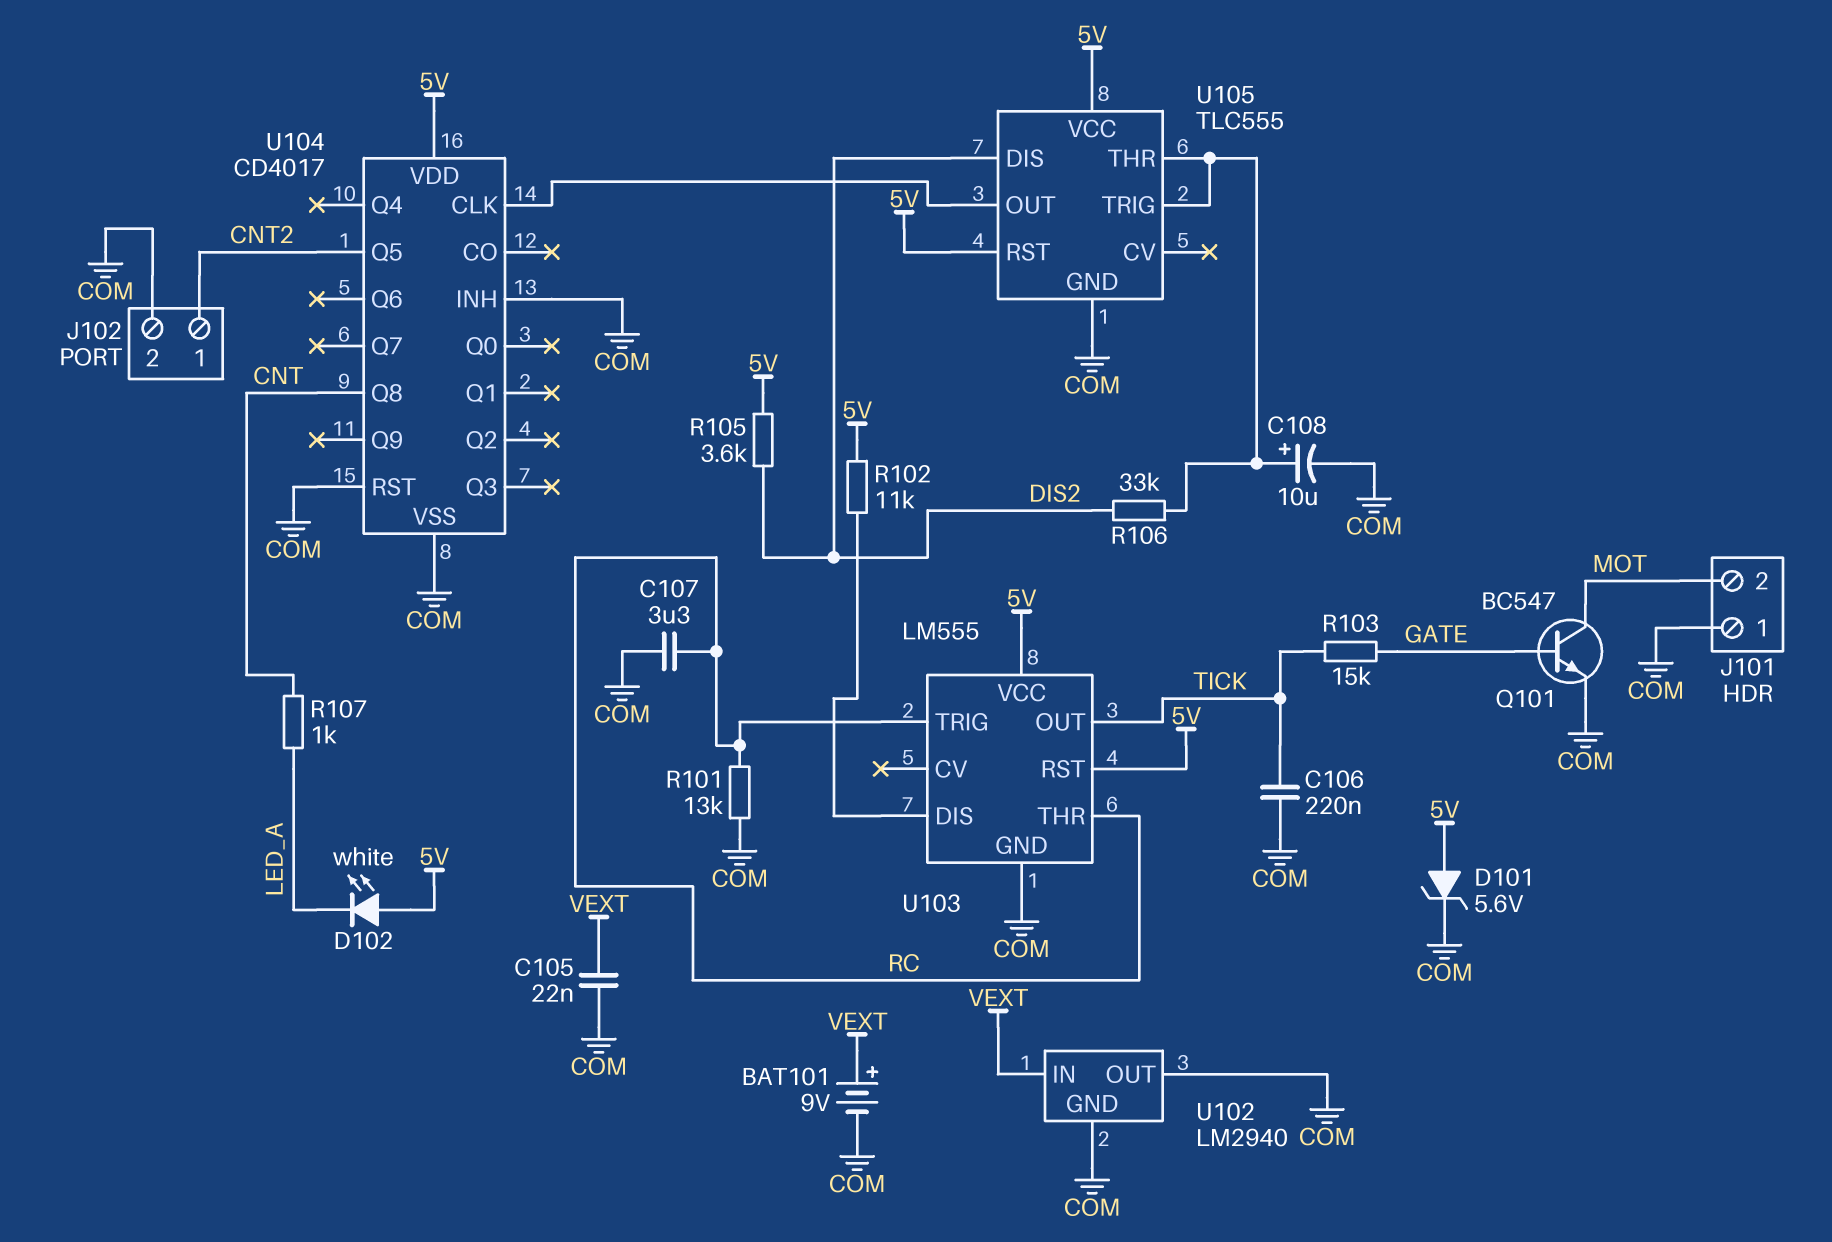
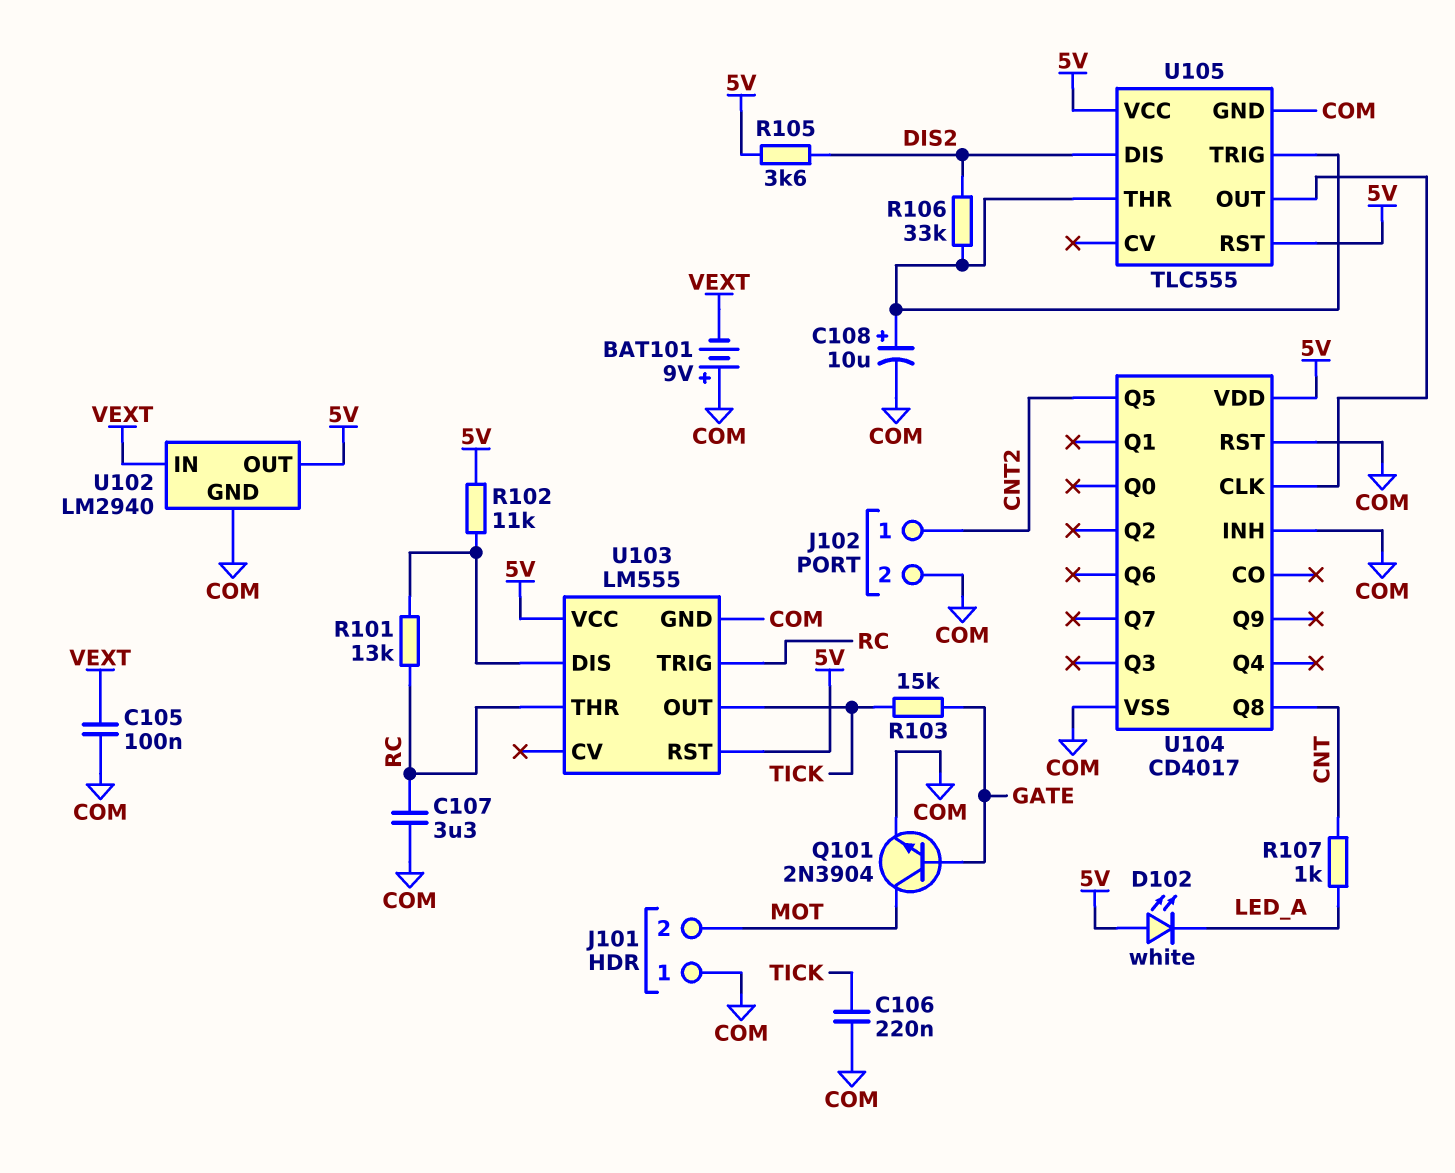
BAT101: 9V (plus VEXT, minus COM) -> 9V (plus COM, minus VEXT)
C105: 22nF (COM, VEXT) -> 100nF (COM, VEXT)
D101: zener 5.6V (A 5V, K COM) -> none
Q101: NPN BC547 (B GATE, C MOT, E COM) -> NPN 2N3904 (B GATE, C MOT, E COM)
R101: 13k (COM, RC) -> 13k (RC, U103/DIS)
U102 pin OUT: COM -> 5V

